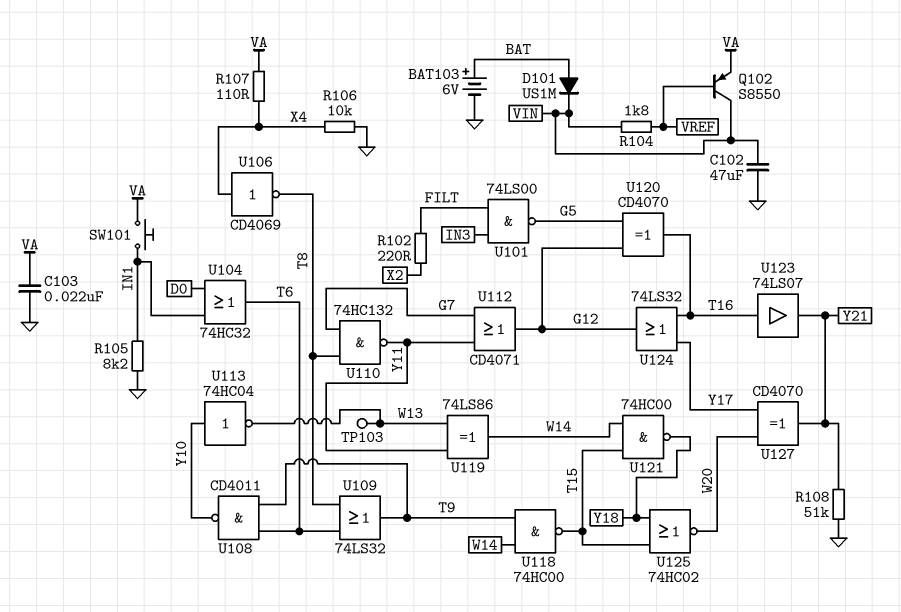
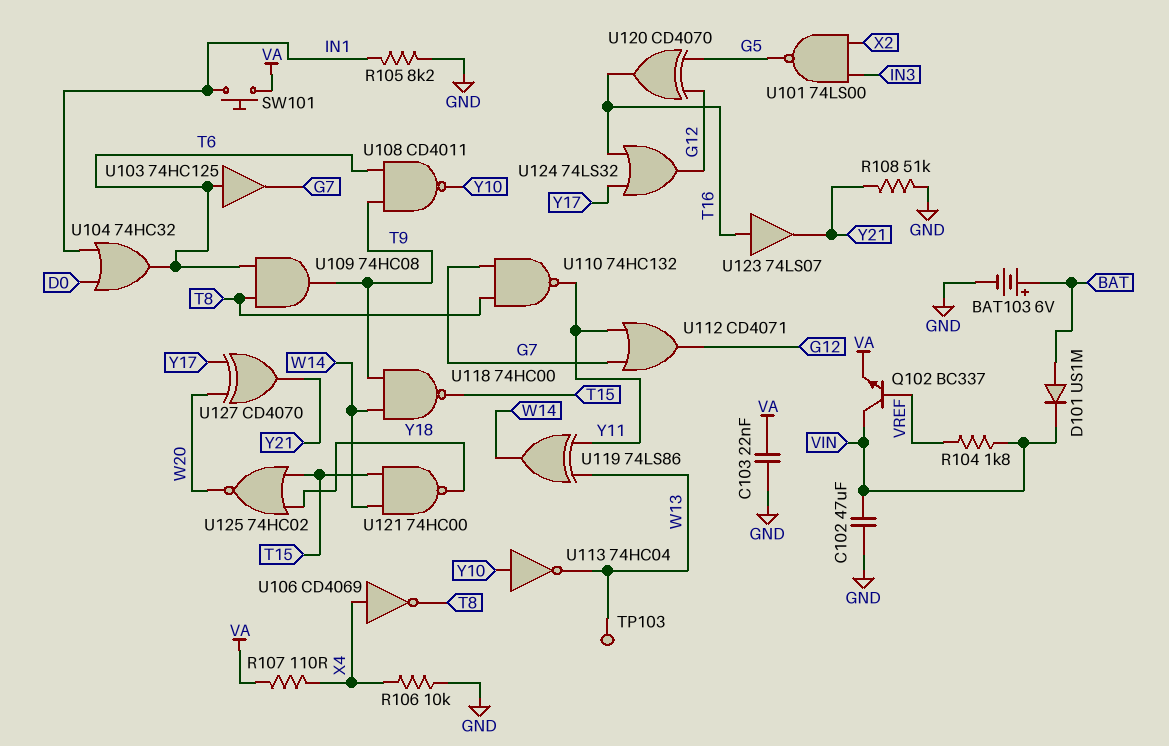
Q102: PNP S8550 (B VREF, C VIN, E VA) -> NPN BC337 (B VREF, C VIN, E VA)
R102: 220 (FILT, X2) -> none
U101: NAND 74LS00 (in FILT, in IN3, out G5) -> NAND 74LS00 (in IN3, in X2, out G5)
U103: none -> buffer 74HC125 (in T6, out G7)
U109: OR 74LS32 (in T6, in T8, out T9) -> AND 74HC08 (in T6, in T8, out T9)

